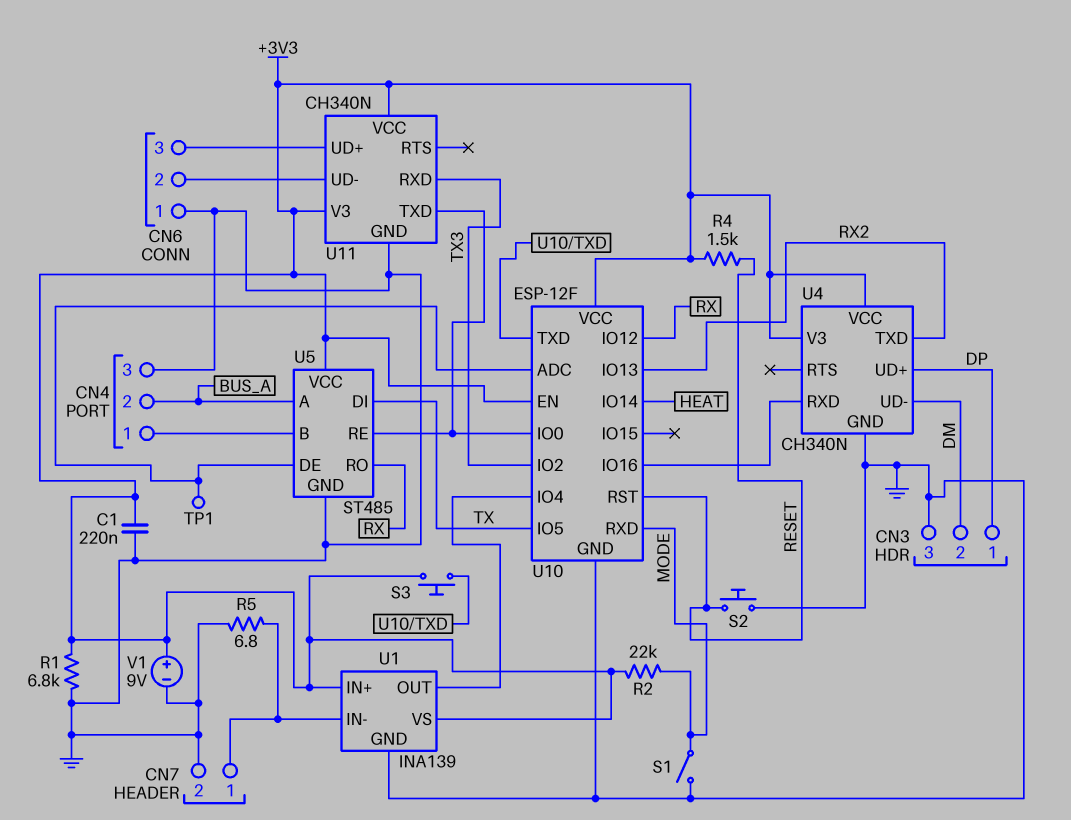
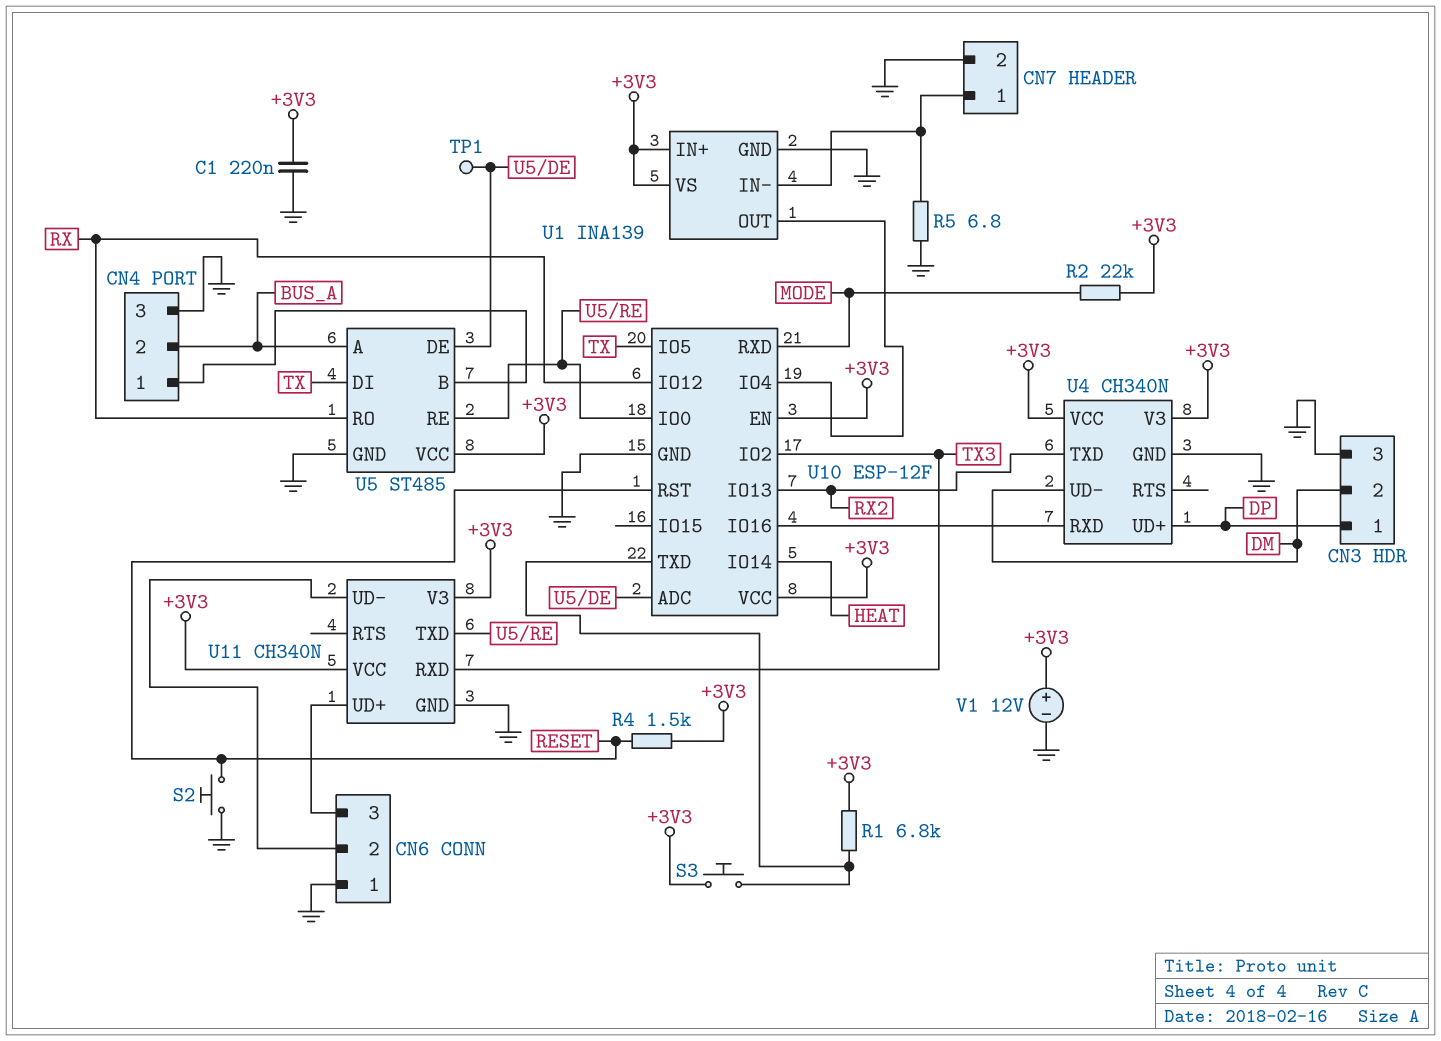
R1: 6.8k (+3V3, GND) -> 6.8k (+3V3, U10/TXD)
S1: switch (GND, MODE) -> none
V1: 9V (plus +3V3, minus GND) -> 12V (plus +3V3, minus GND)

